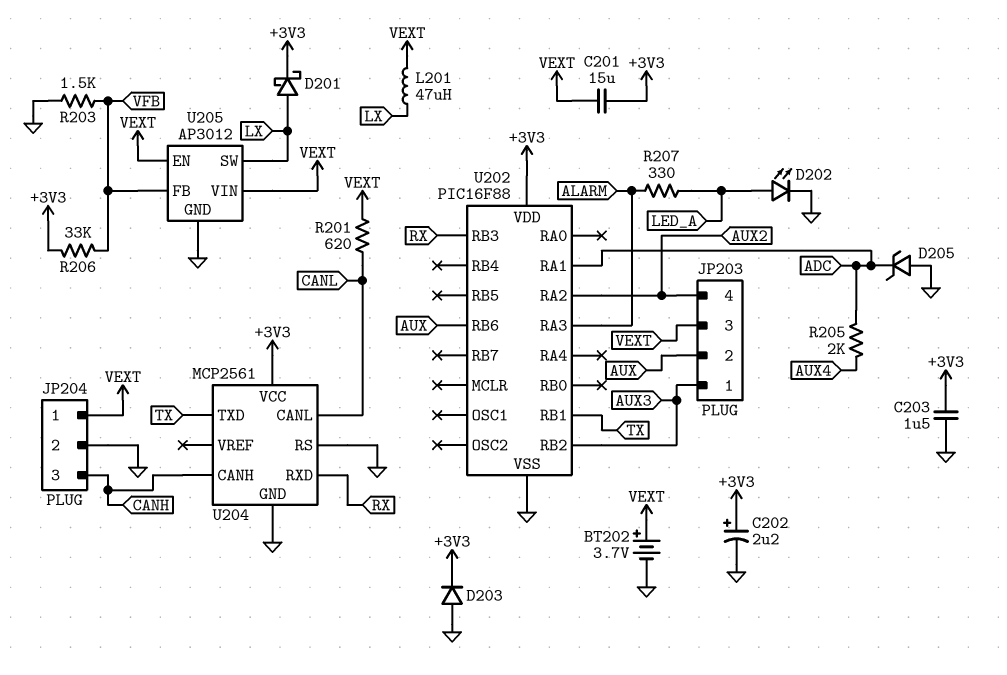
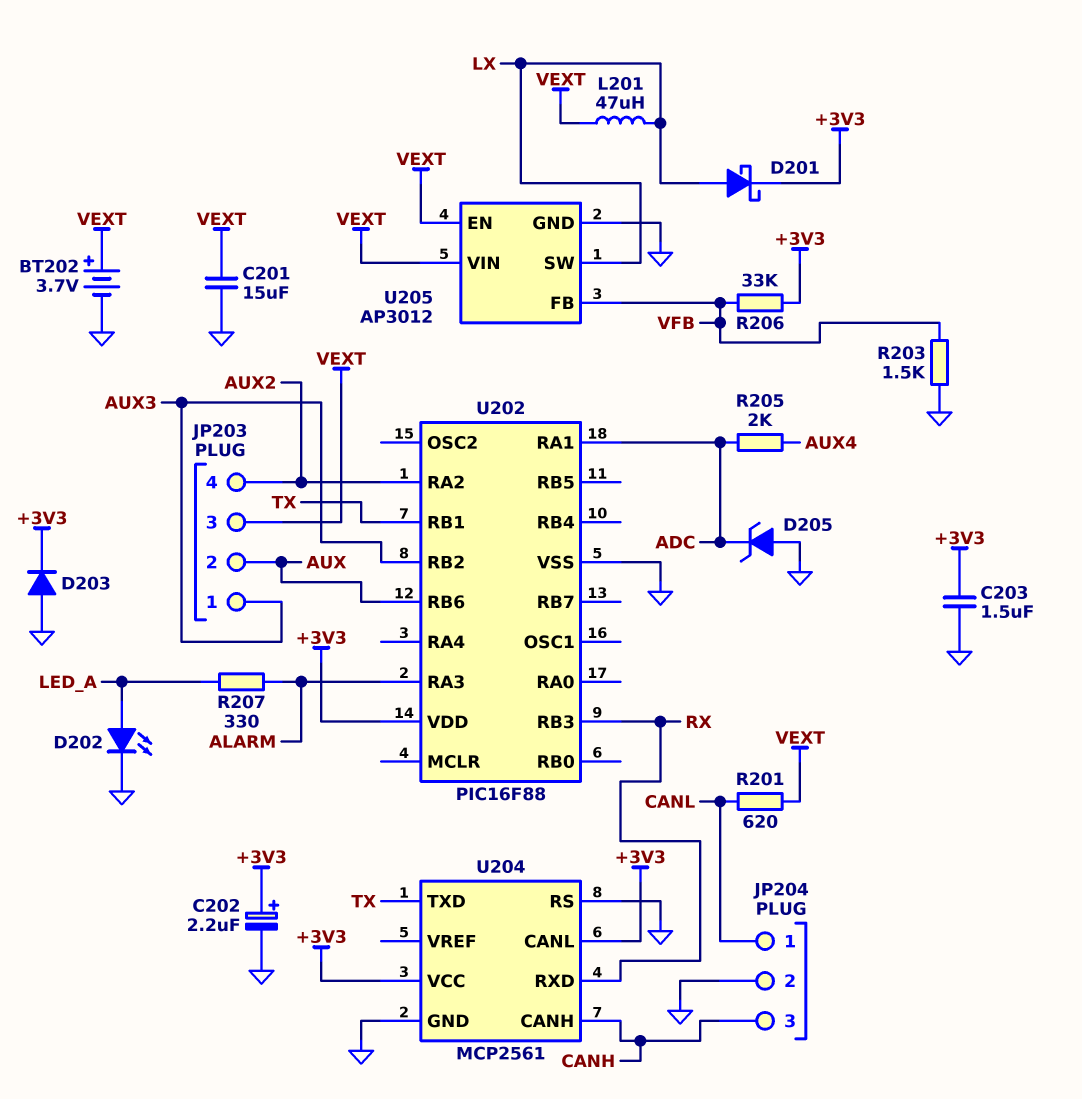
C201: 15uF (+3V3, VEXT) -> 15uF (GND, VEXT)
JP204 pin 1: VEXT -> CANL
U204 pin CANL: CANL -> +3V3

